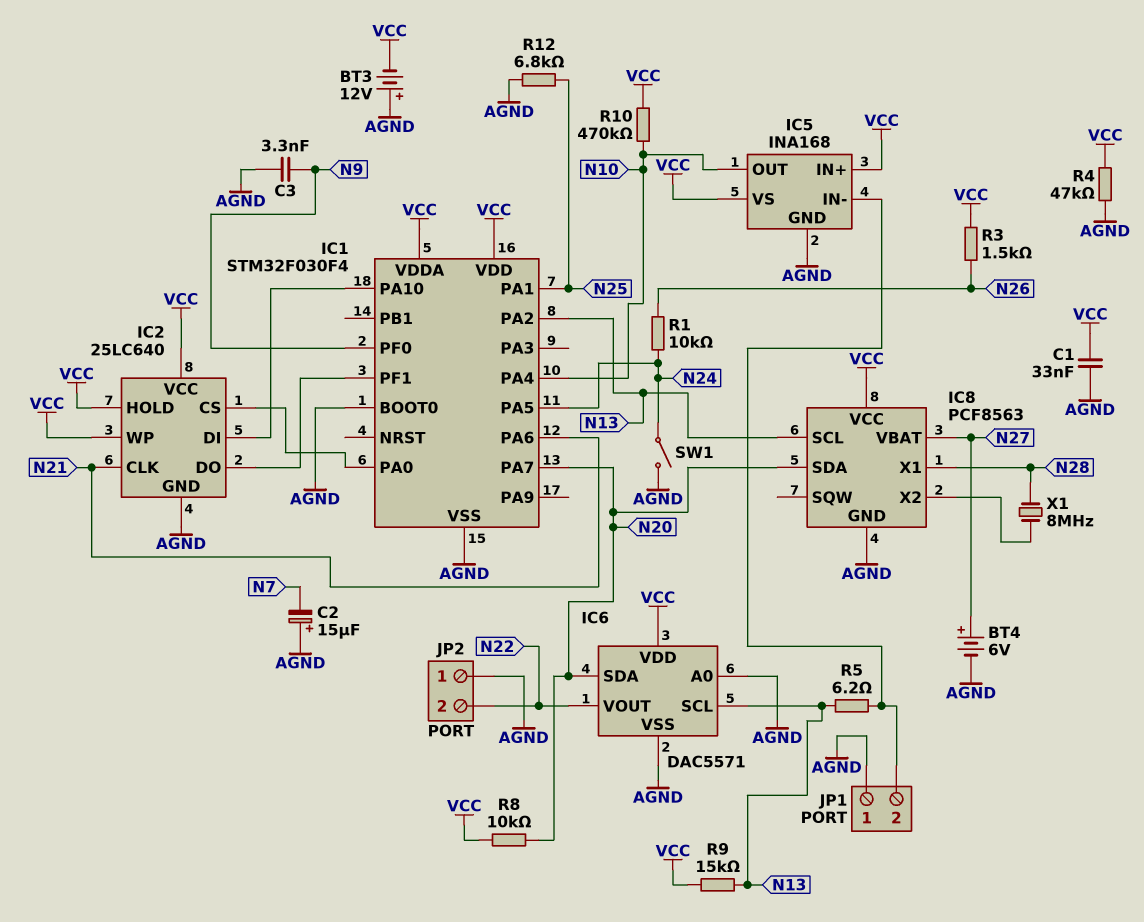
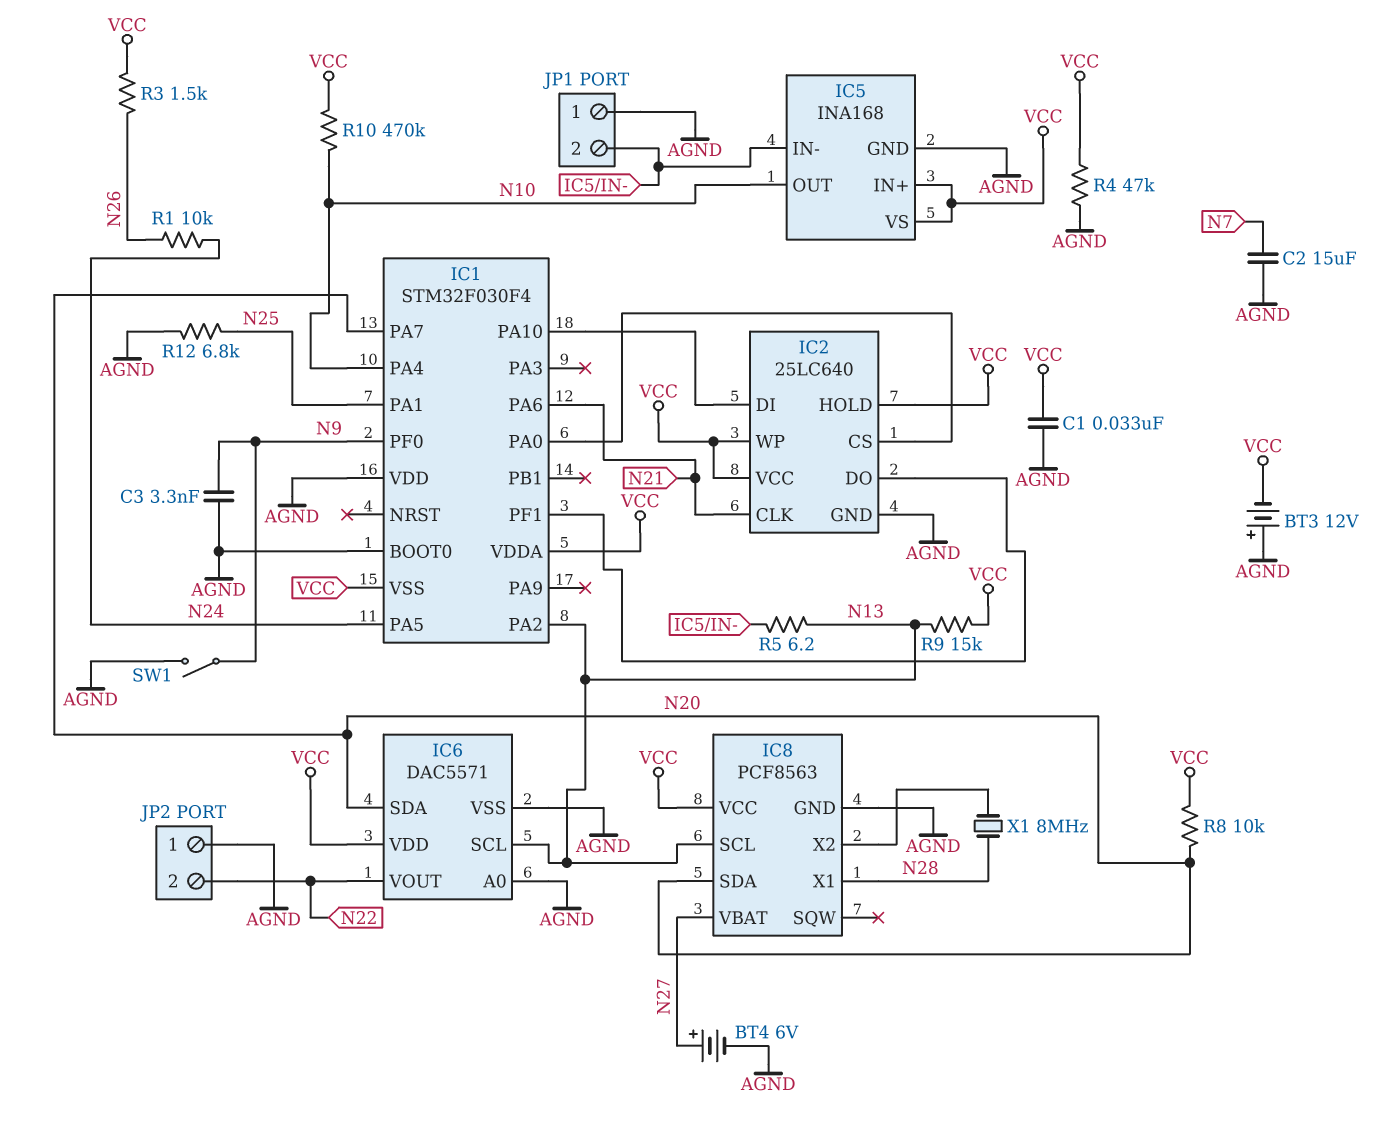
C2: 15uF (plus AGND, minus N7) -> 15uF (AGND, N7)
IC1 pin VDD: VCC -> AGND
IC1 pin VSS: AGND -> VCC
SW1: switch (AGND, N24) -> switch (AGND, N9)

